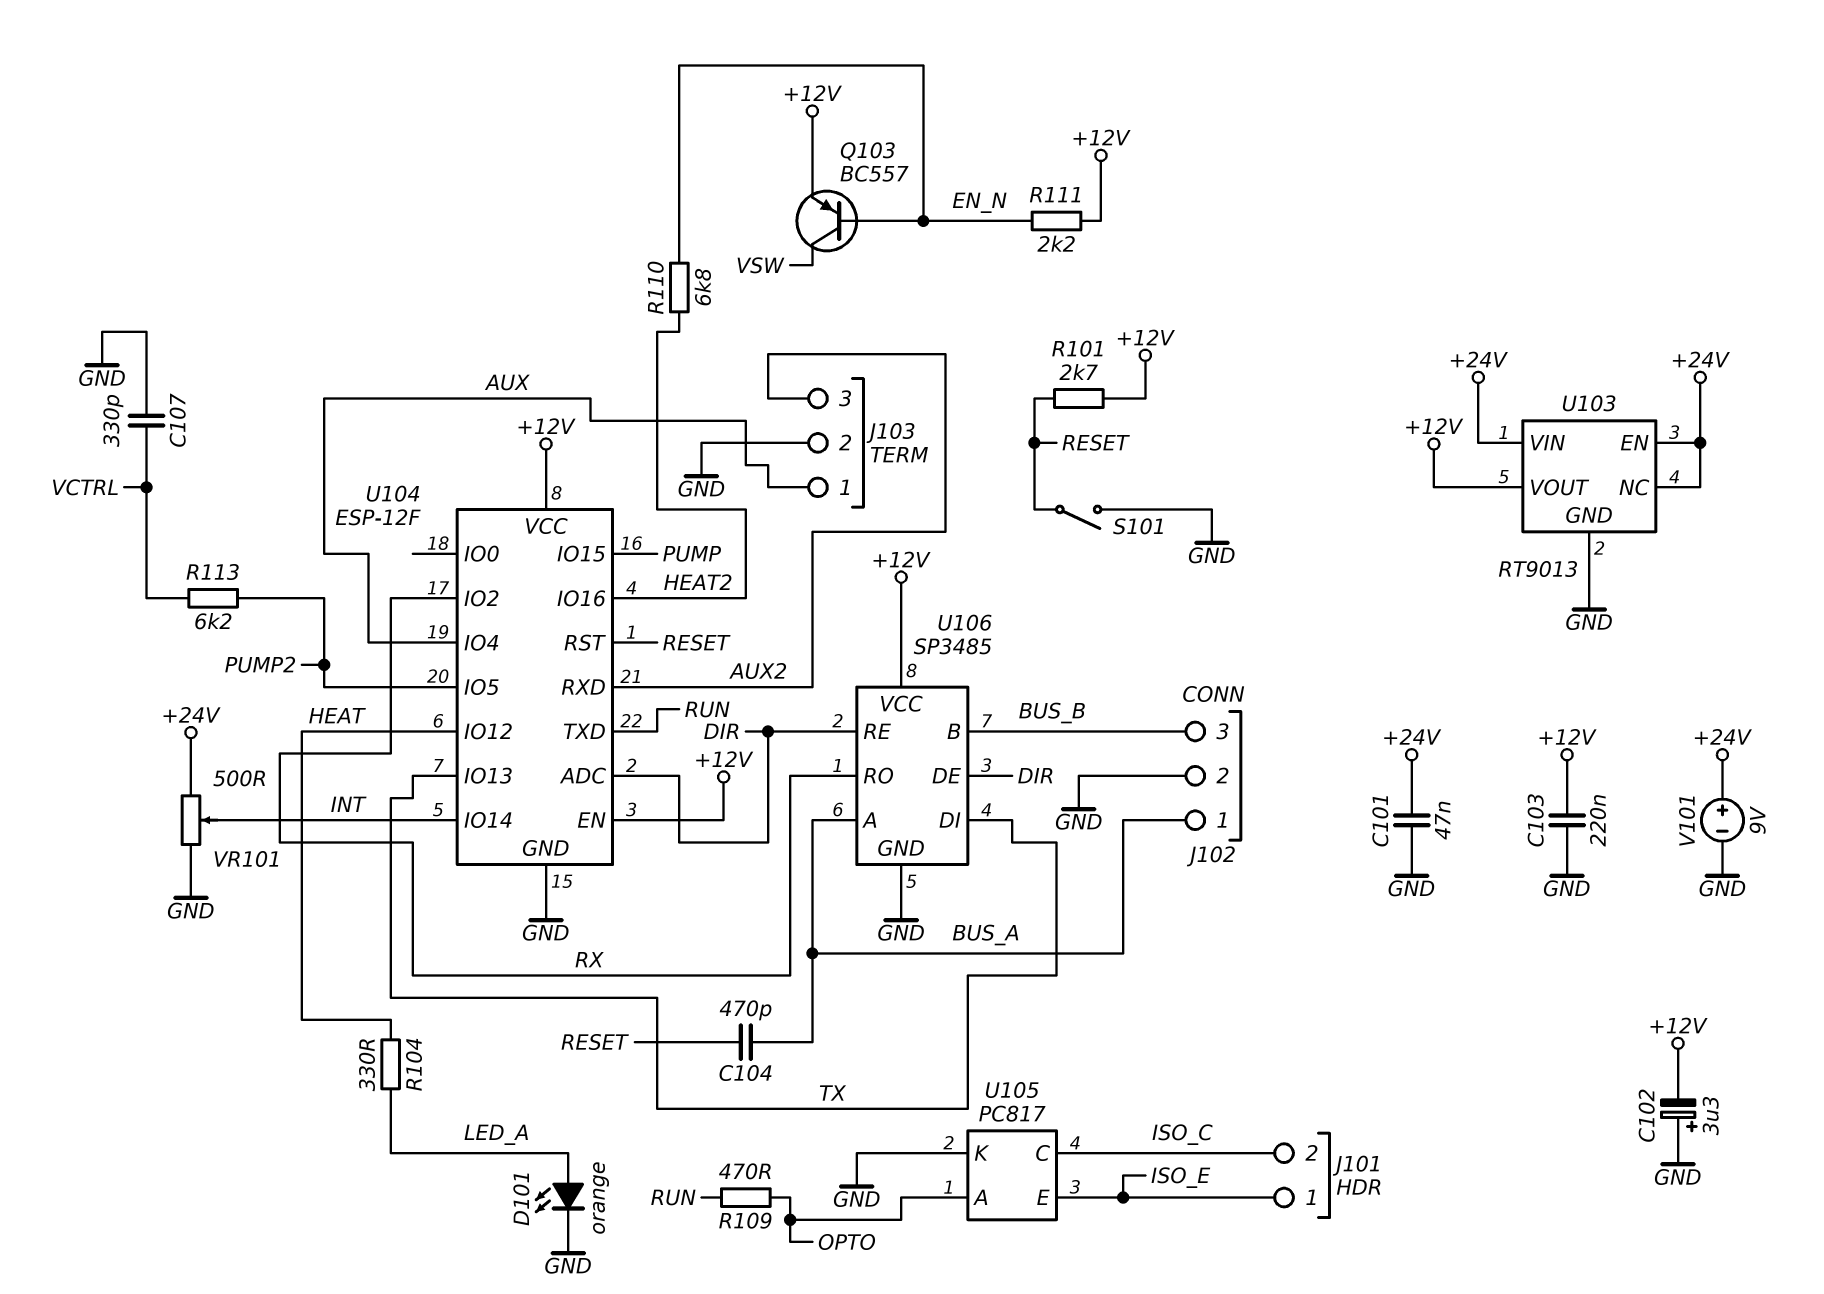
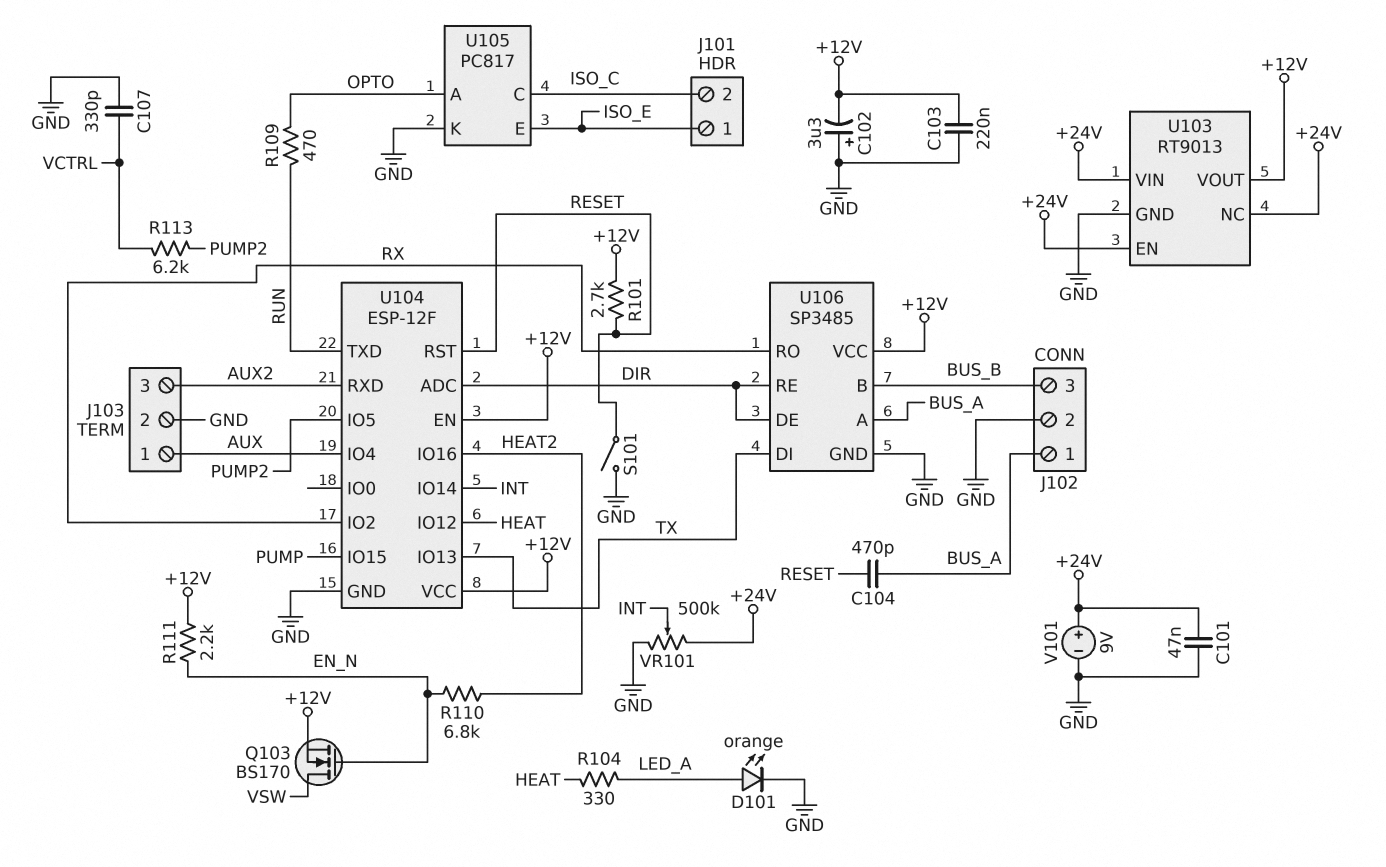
Q103: PNP BC557 (B EN_N, C VSW, E +12V) -> NMOS BS170 (G EN_N, D VSW, S +12V)
VR101: 500 (+24V, GND, wiper INT) -> 500k (+24V, GND, wiper INT)

